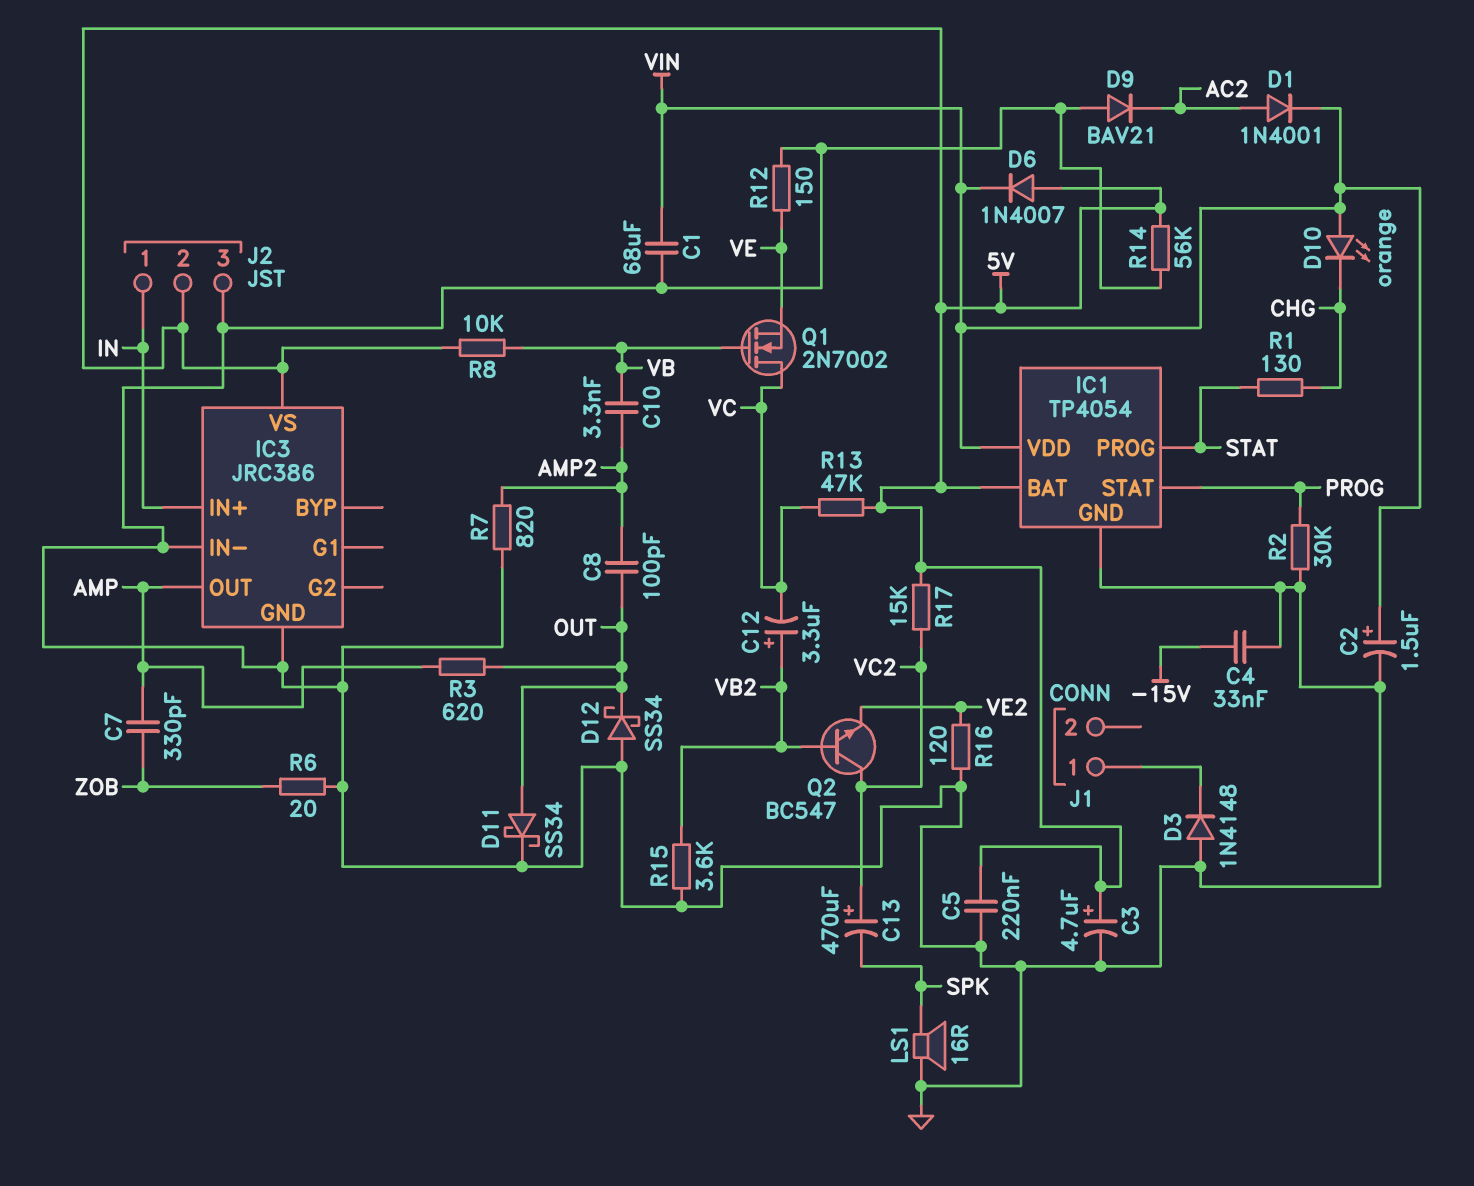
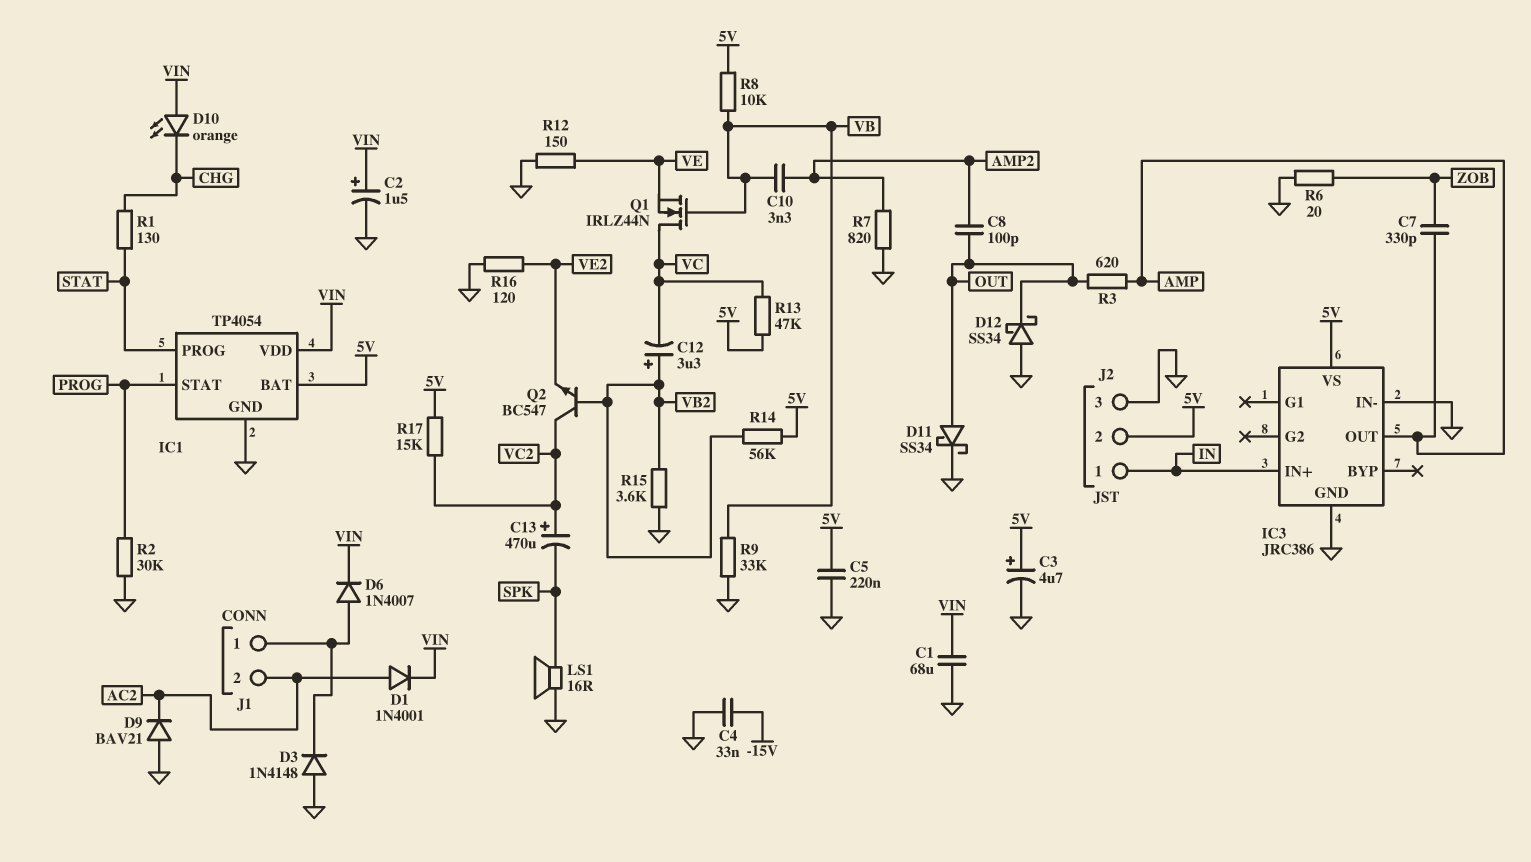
D6: diode 1N4007 (A 5V, K VIN) -> diode 1N4007 (A J1/1, K VIN)
J1 pin 2: none -> AC2
Q1: NMOS 2N7002 (G VB, D VC, S VE) -> NMOS IRLZ44N (G VB, D VC, S VE)
R9: none -> 33k (GND, VB)
R14: 56k (5V, GND) -> 56k (5V, VB2)

